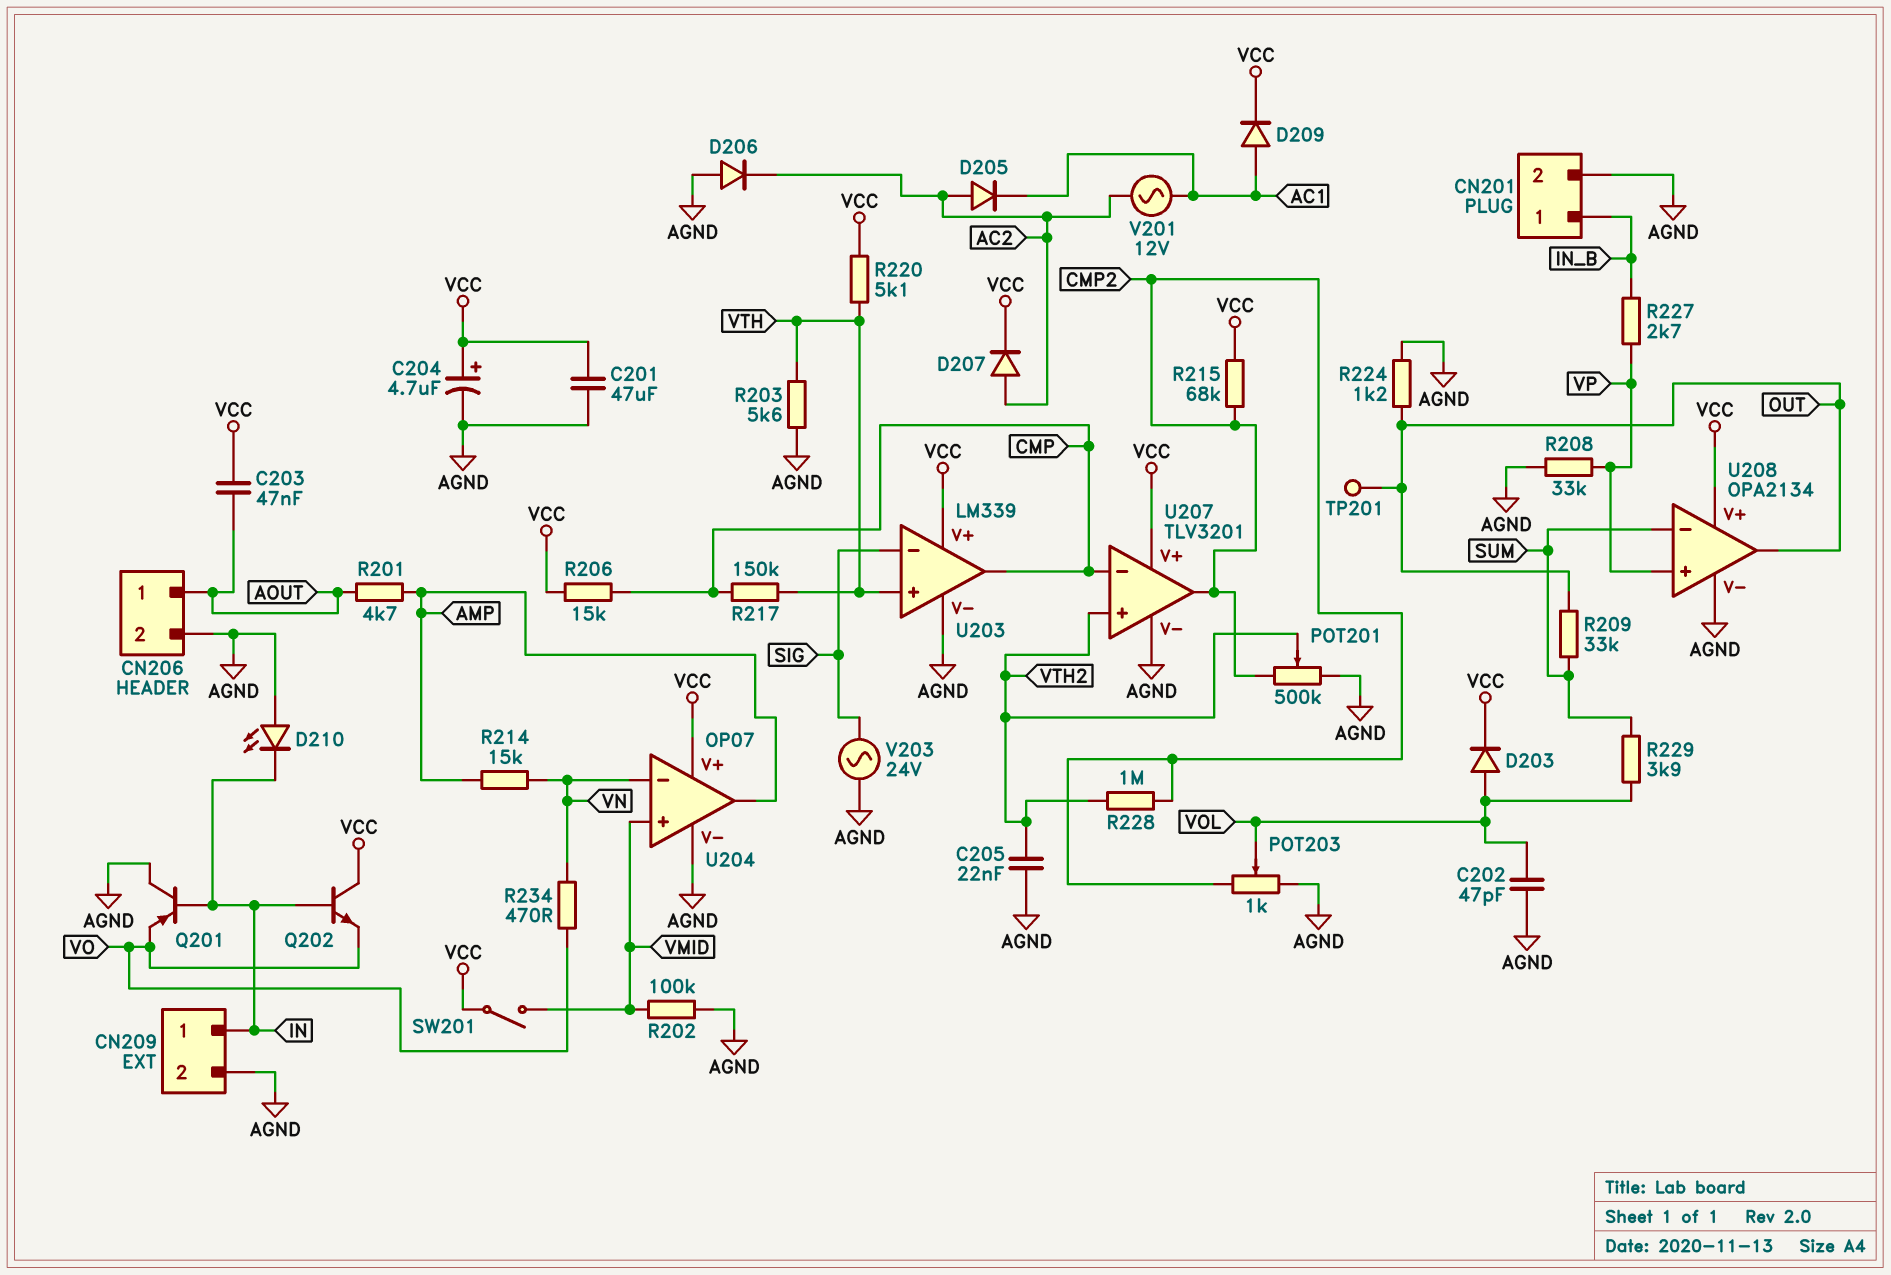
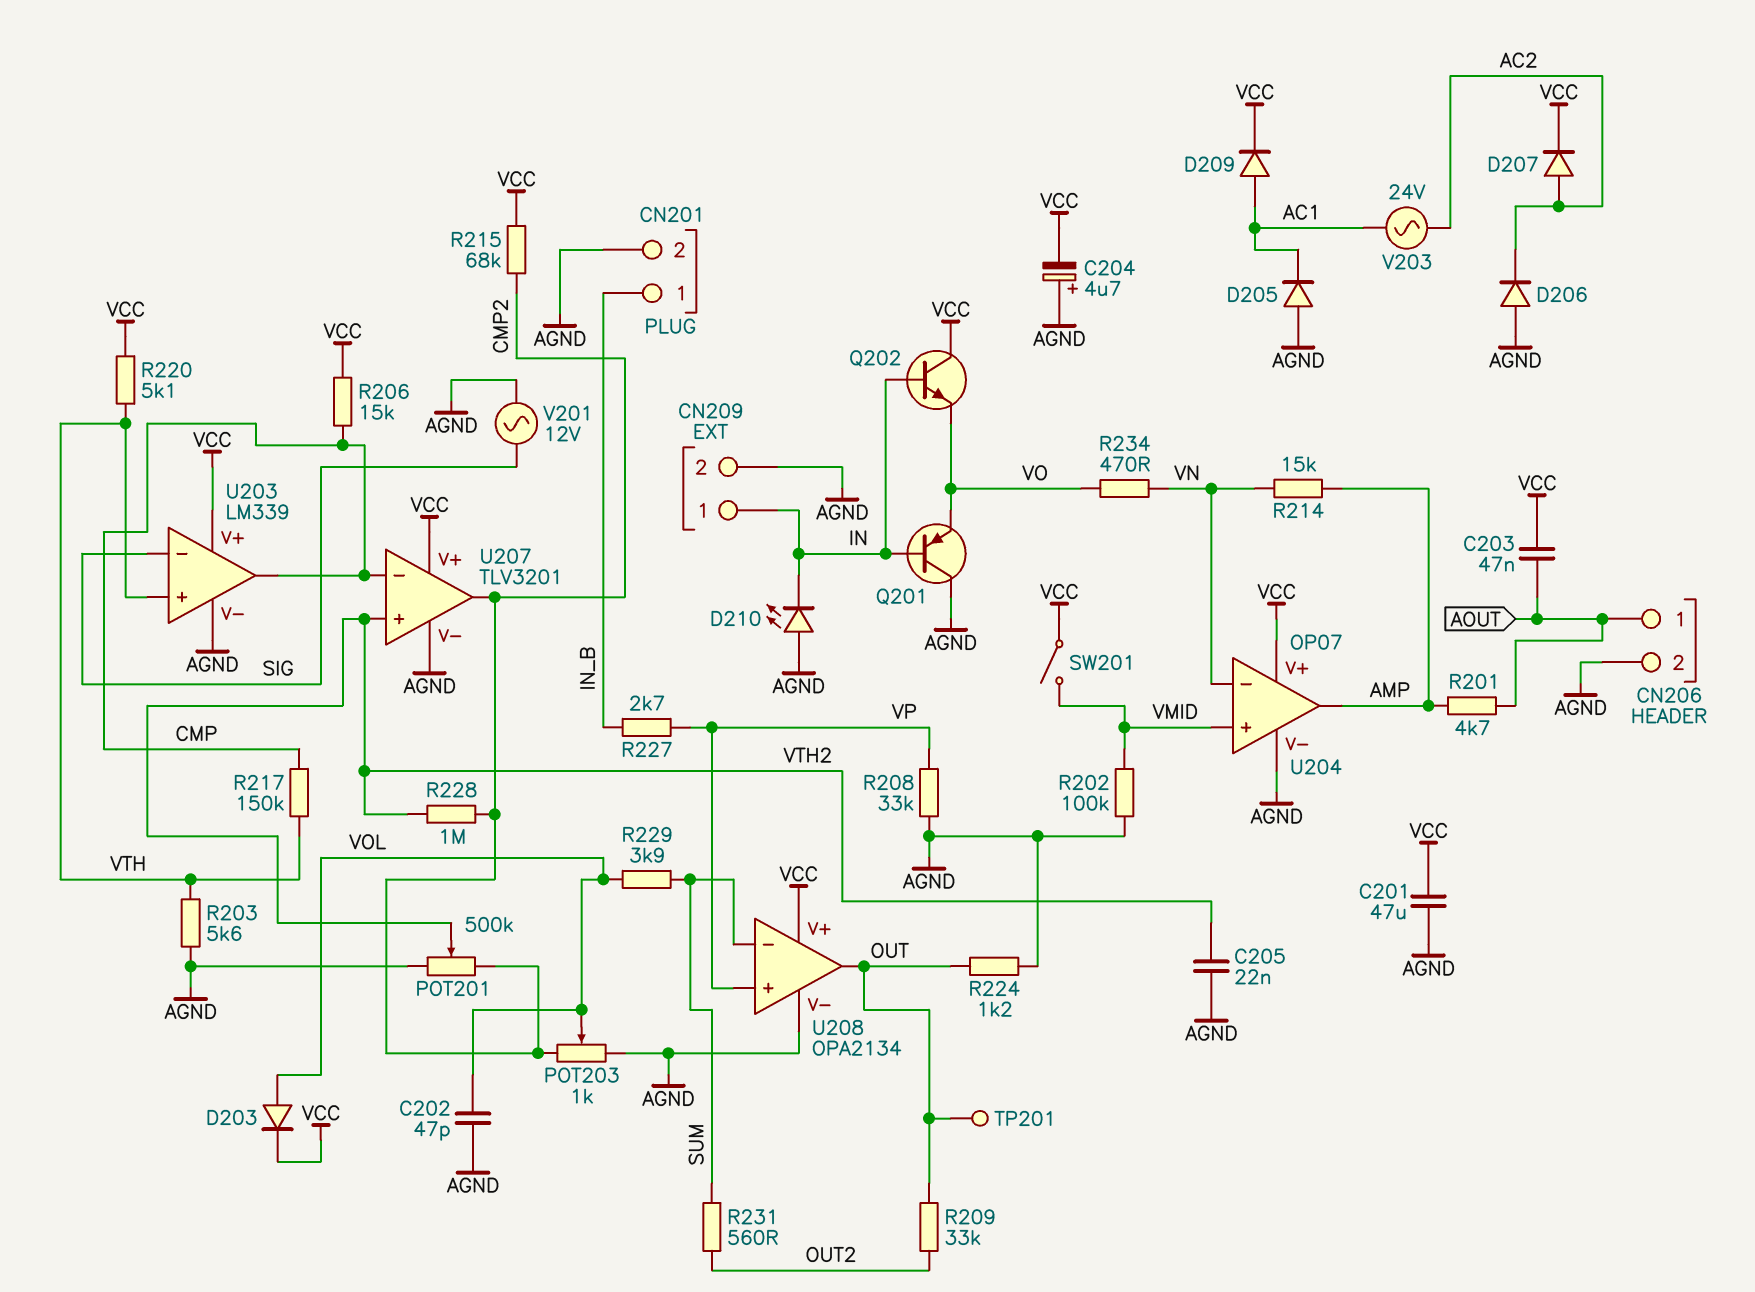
C204: 4.7uF (plus VCC, minus AGND) -> 4.7uF (plus AGND, minus VCC)
D205: diode (A AC2, K AC1) -> diode (A AGND, K AC1)
R209: 33k (OUT, SUM) -> 33k (OUT, OUT2)
R231: none -> 560 (OUT2, SUM)
V201: AC 12V (AC1, AC2) -> AC 12V (AGND, SIG)
V203: AC 24V (AGND, SIG) -> AC 24V (AC1, AC2)

